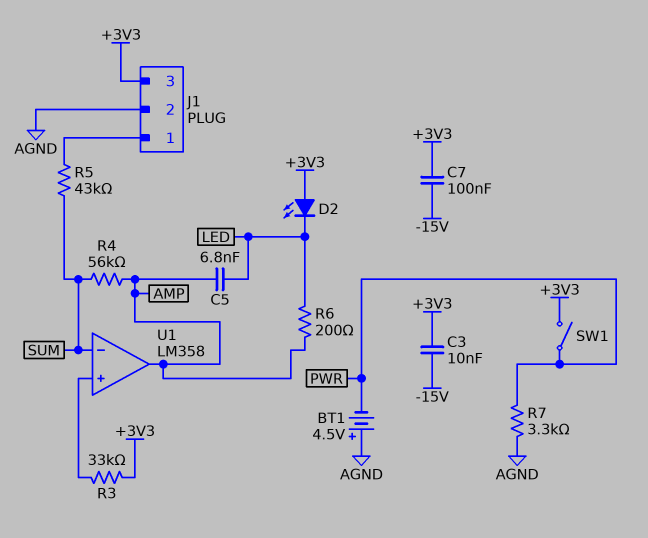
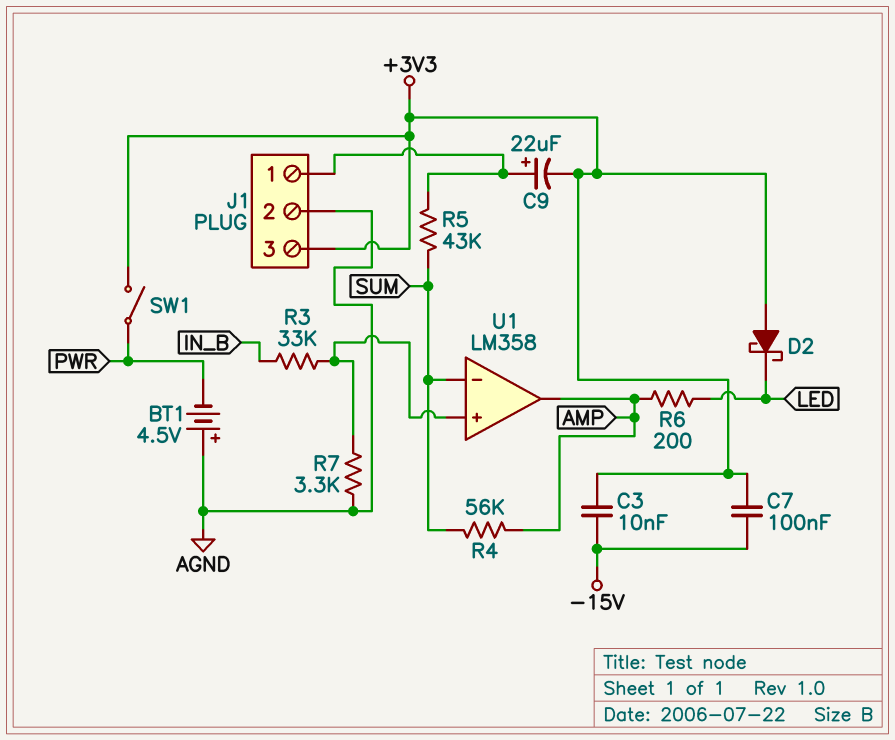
C5: 6.8nF (AMP, LED) -> none
C9: none -> 22uF (plus J1/1, minus +3V3)
D2: LED (A +3V3, K LED) -> schottky (A +3V3, K LED)
R3: 33k (+3V3, U1/in+) -> 33k (IN_B, U1/in+)
R7: 3.3k (AGND, PWR) -> 3.3k (AGND, U1/in+)

